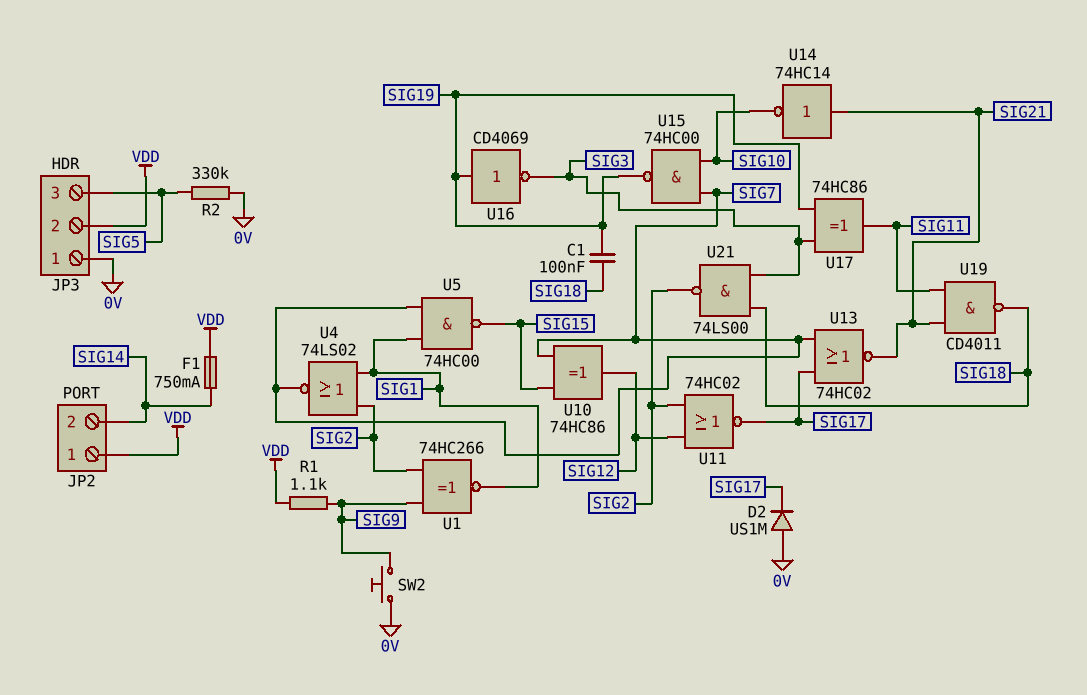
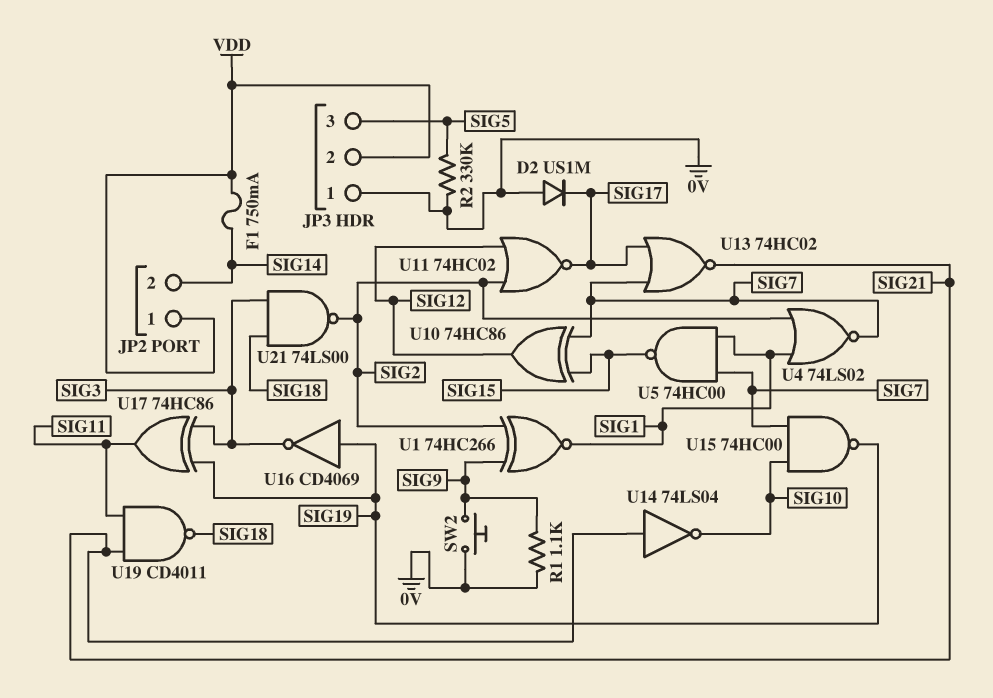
C1: 100nF (SIG18, SIG19) -> none
R1: 1.1k (SIG9, VDD) -> 1.1k (0V, SIG9)
U14: NOT 74HC14 (in SIG21, out SIG10) -> NOT 74LS04 (in SIG21, out SIG10)

